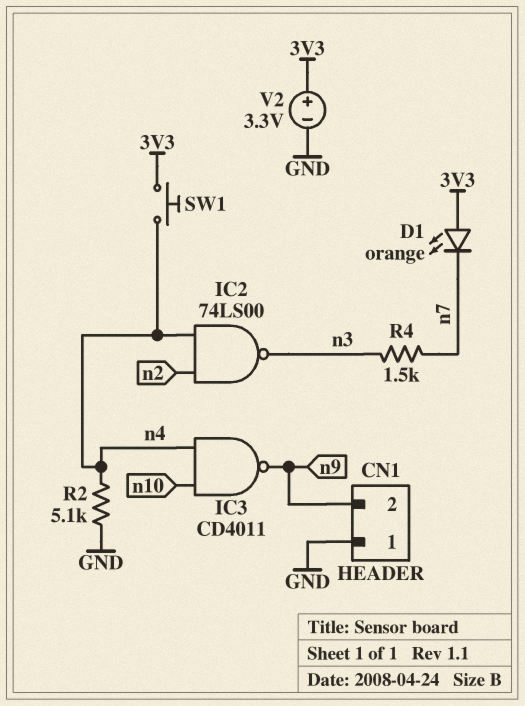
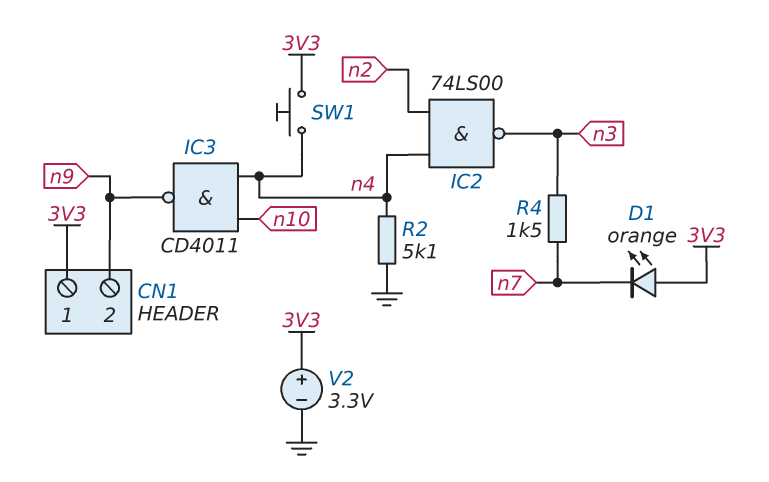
CN1 pin 1: GND -> 3V3

